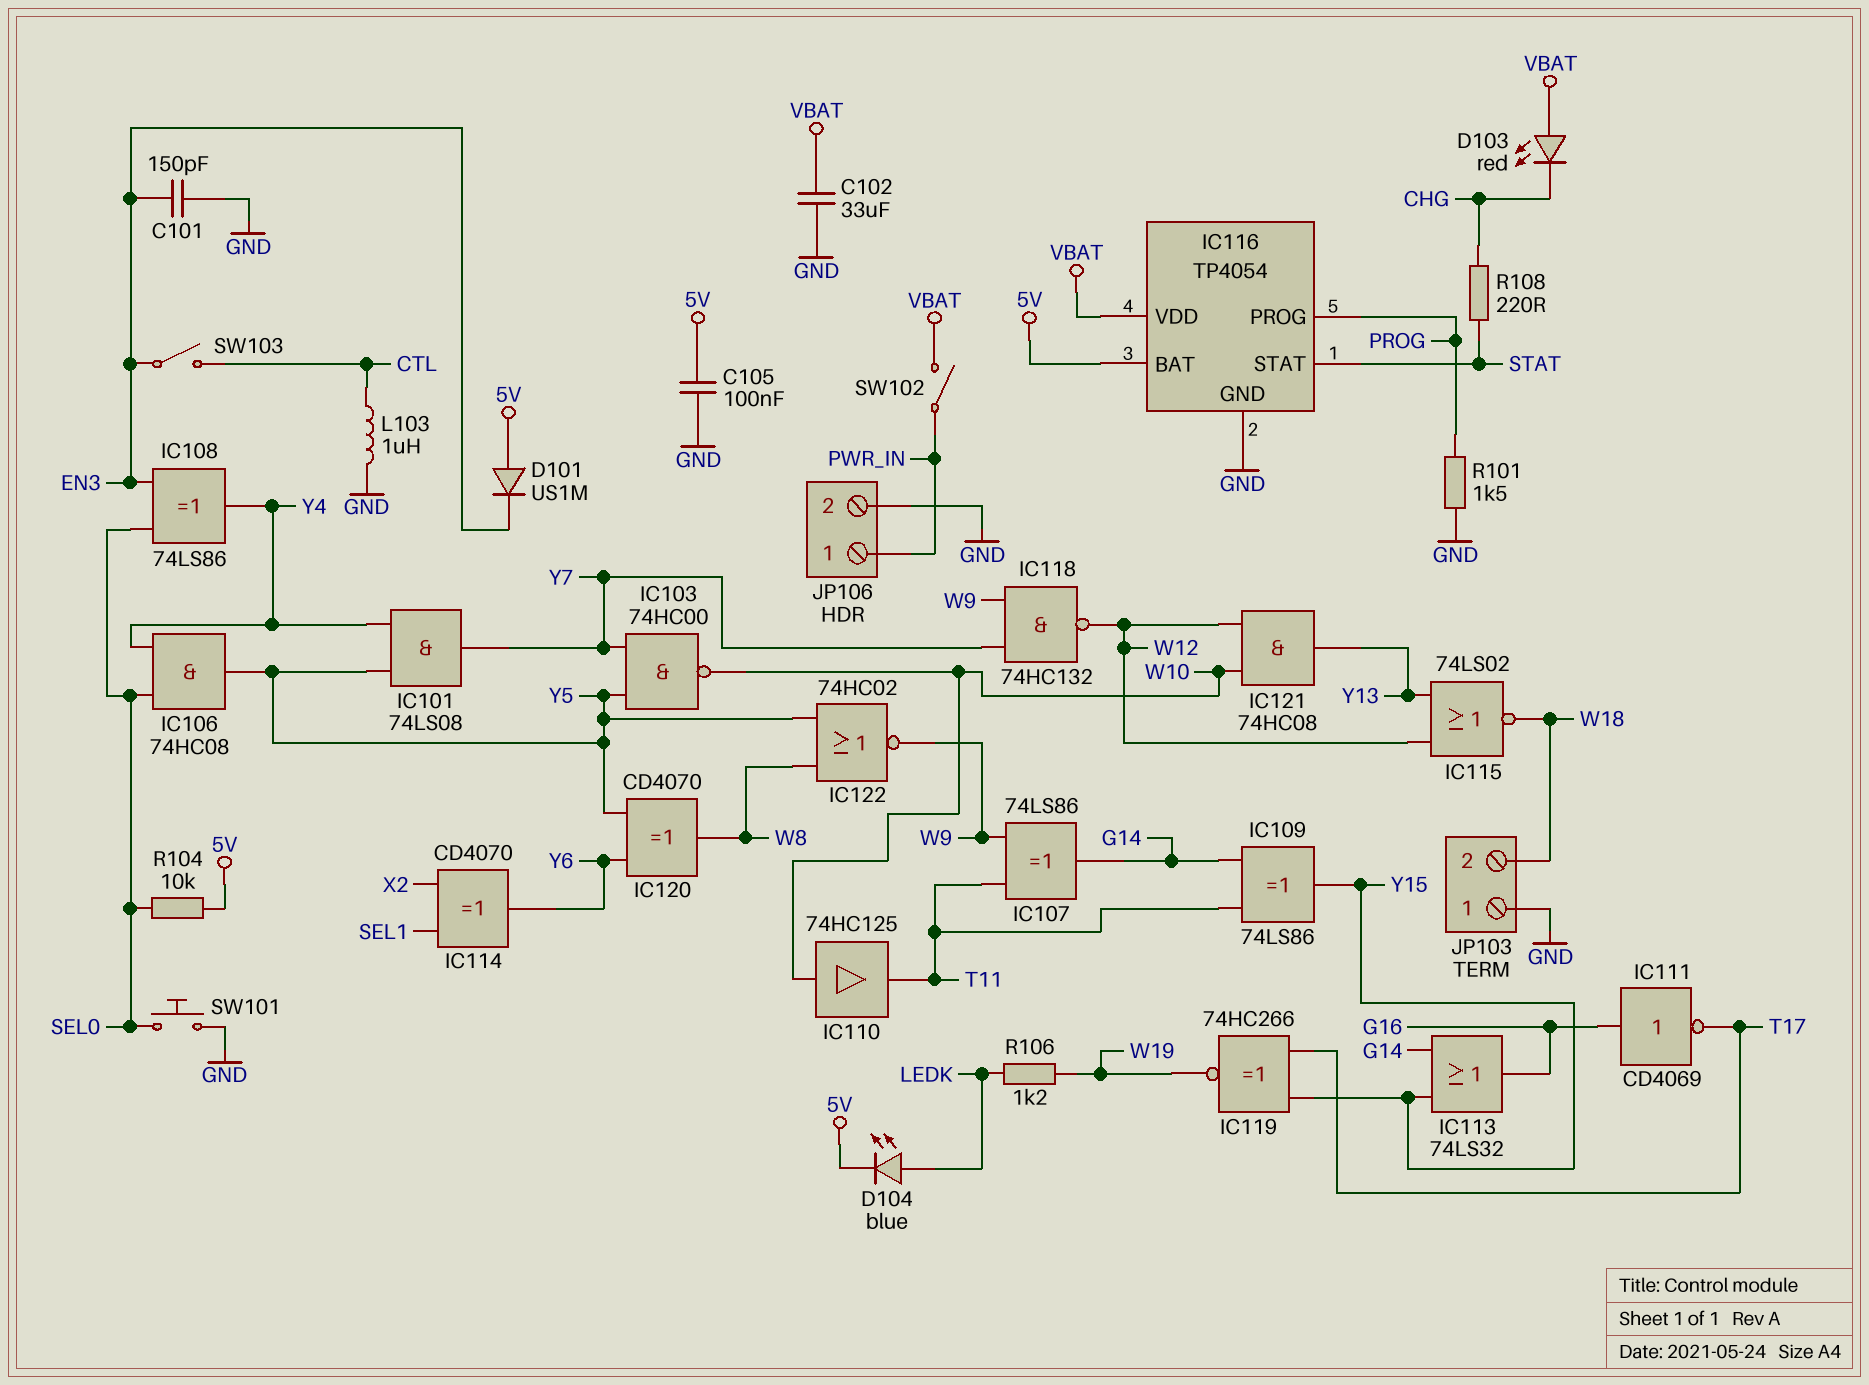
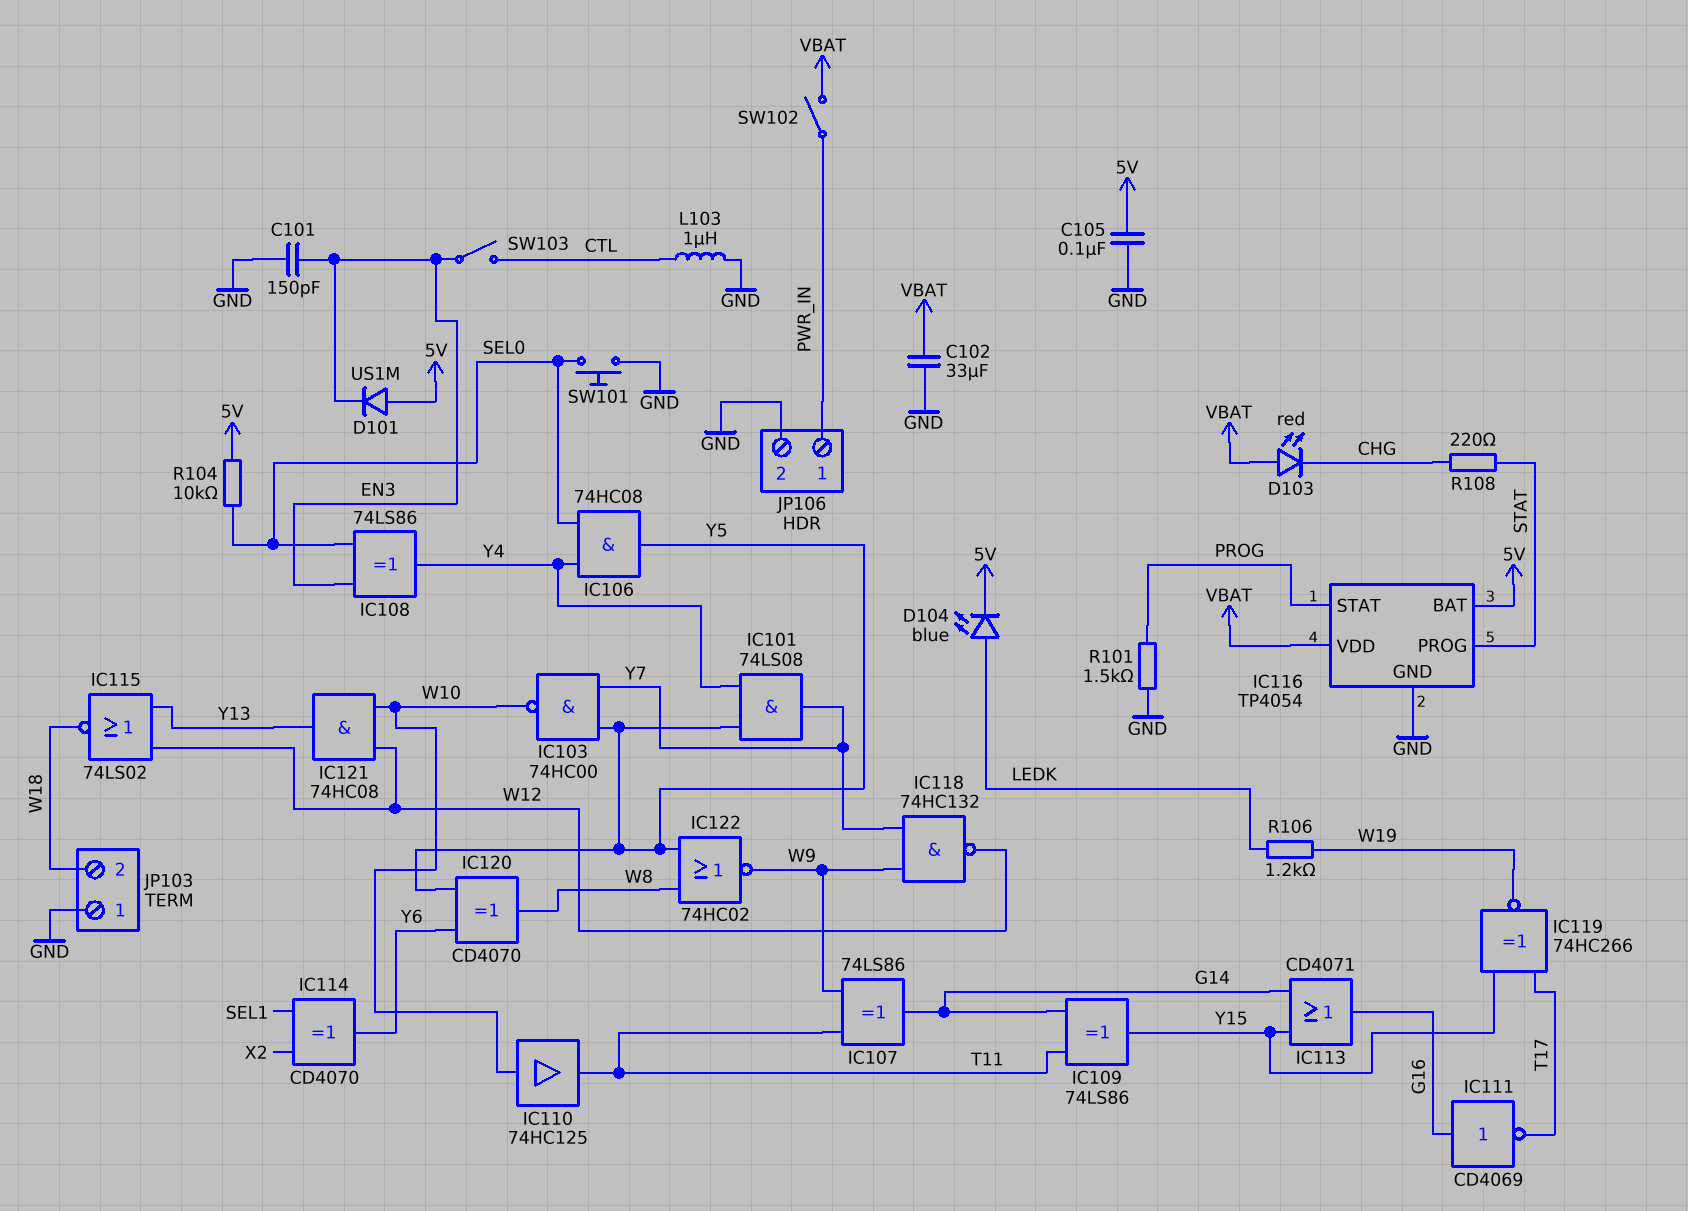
IC113: OR 74LS32 (in G14, in Y15, out G16) -> OR CD4071 (in G14, in Y15, out G16)
IC116 pin PROG: PROG -> STAT
IC116 pin STAT: STAT -> PROG

